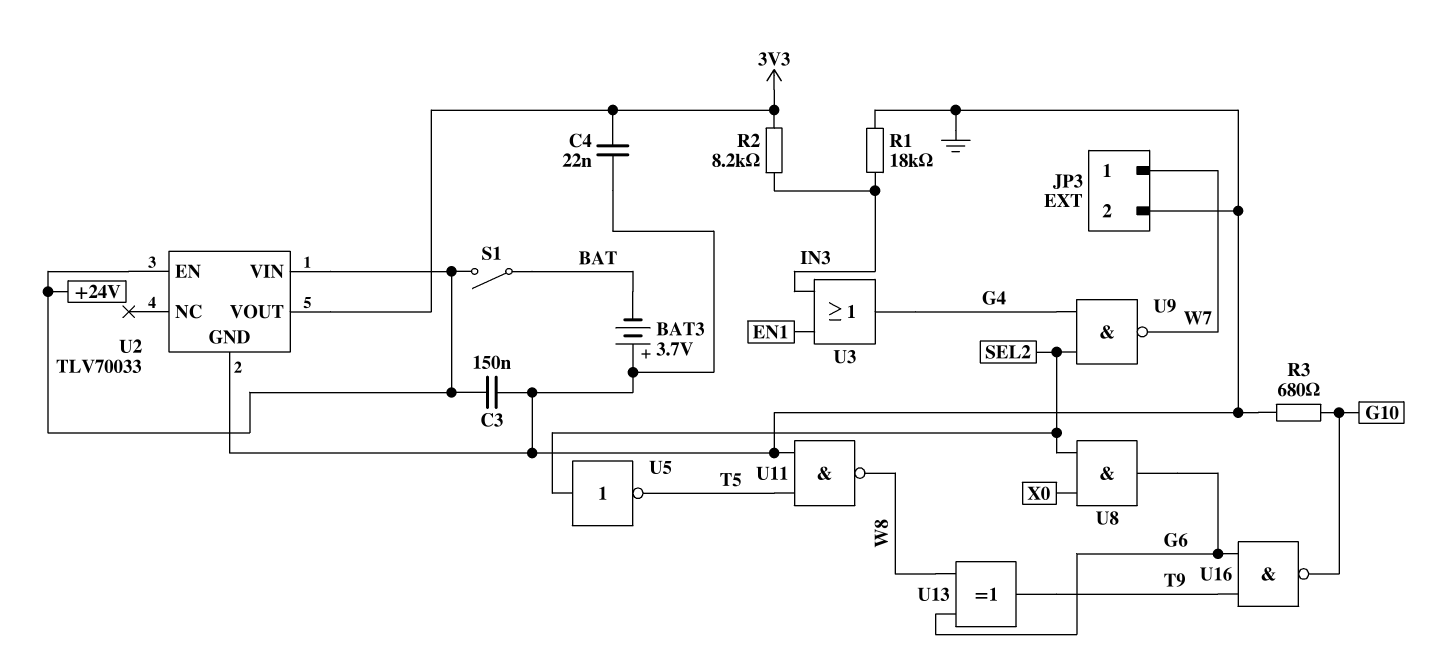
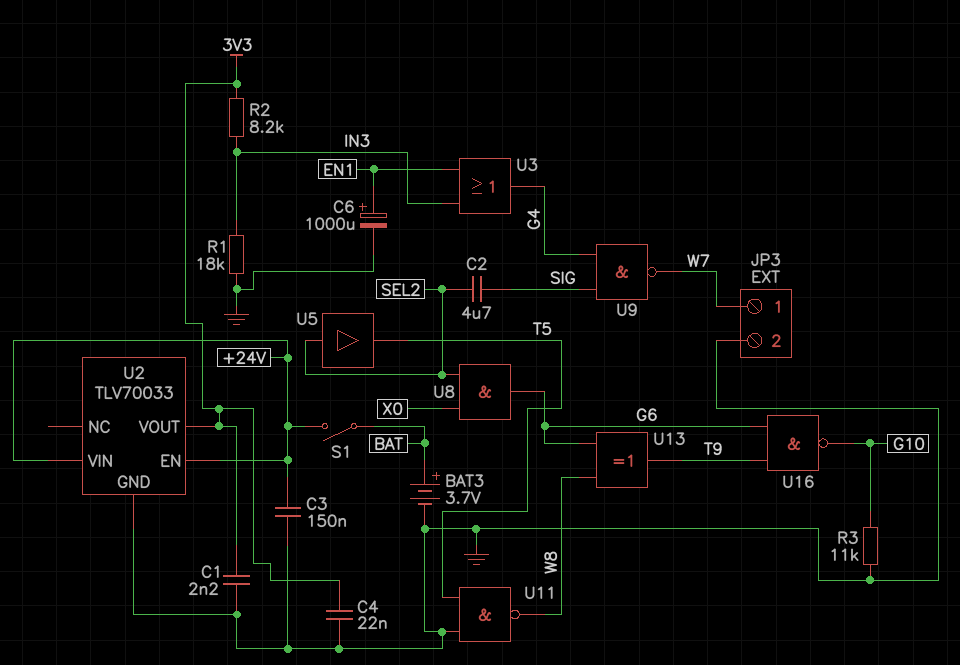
BAT3: 3.7V (plus GND, minus BAT) -> 3.7V (plus BAT, minus GND)
C1: none -> 2.2nF (3V3, GND)
C2: none -> 4.7uF (SEL2, SIG)
C6: none -> 1000uF (plus EN1, minus GND)
R3: 680 (G10, GND) -> 11k (G10, GND)
U5: NOT (in SEL2, out T5) -> buffer (in SEL2, out T5)
U9: NAND (in G4, in SEL2, out W7) -> NAND (in G4, in SIG, out W7)

